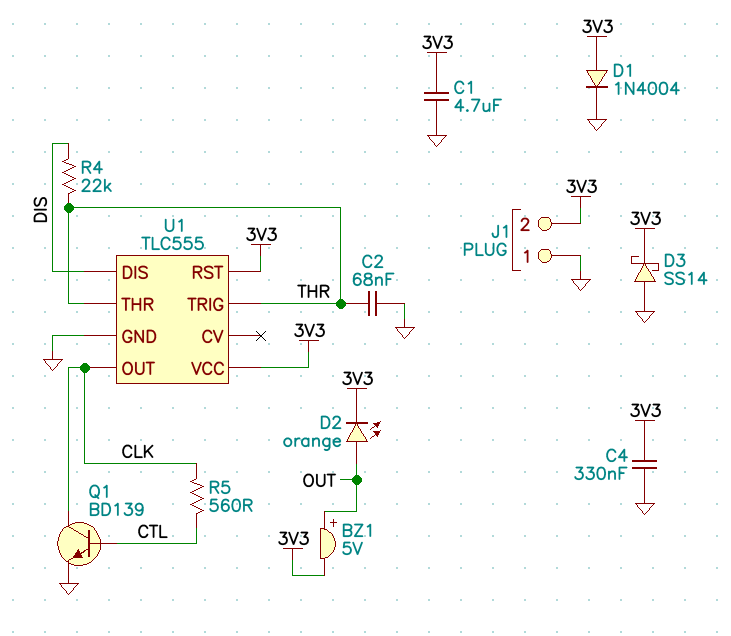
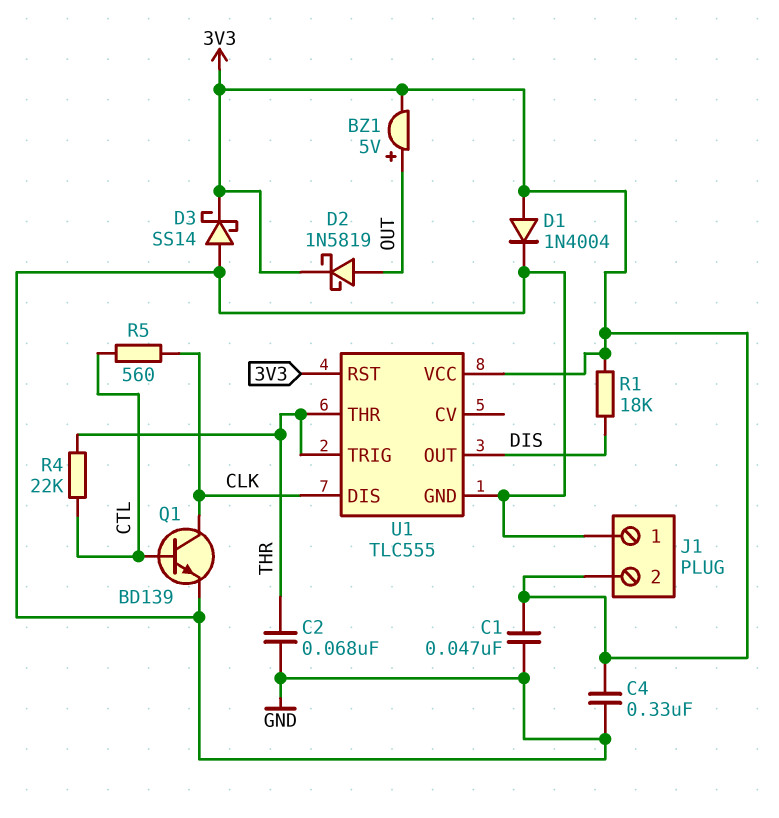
C1: 4.7uF (3V3, GND) -> 47nF (3V3, GND)
D2: LED orange (A OUT, K 3V3) -> schottky 1N5819 (A OUT, K 3V3)
R1: none -> 18k (3V3, DIS)
R4: 22k (DIS, THR) -> 22k (CTL, THR)
U1 pin DIS: DIS -> CLK
U1 pin OUT: CLK -> DIS

